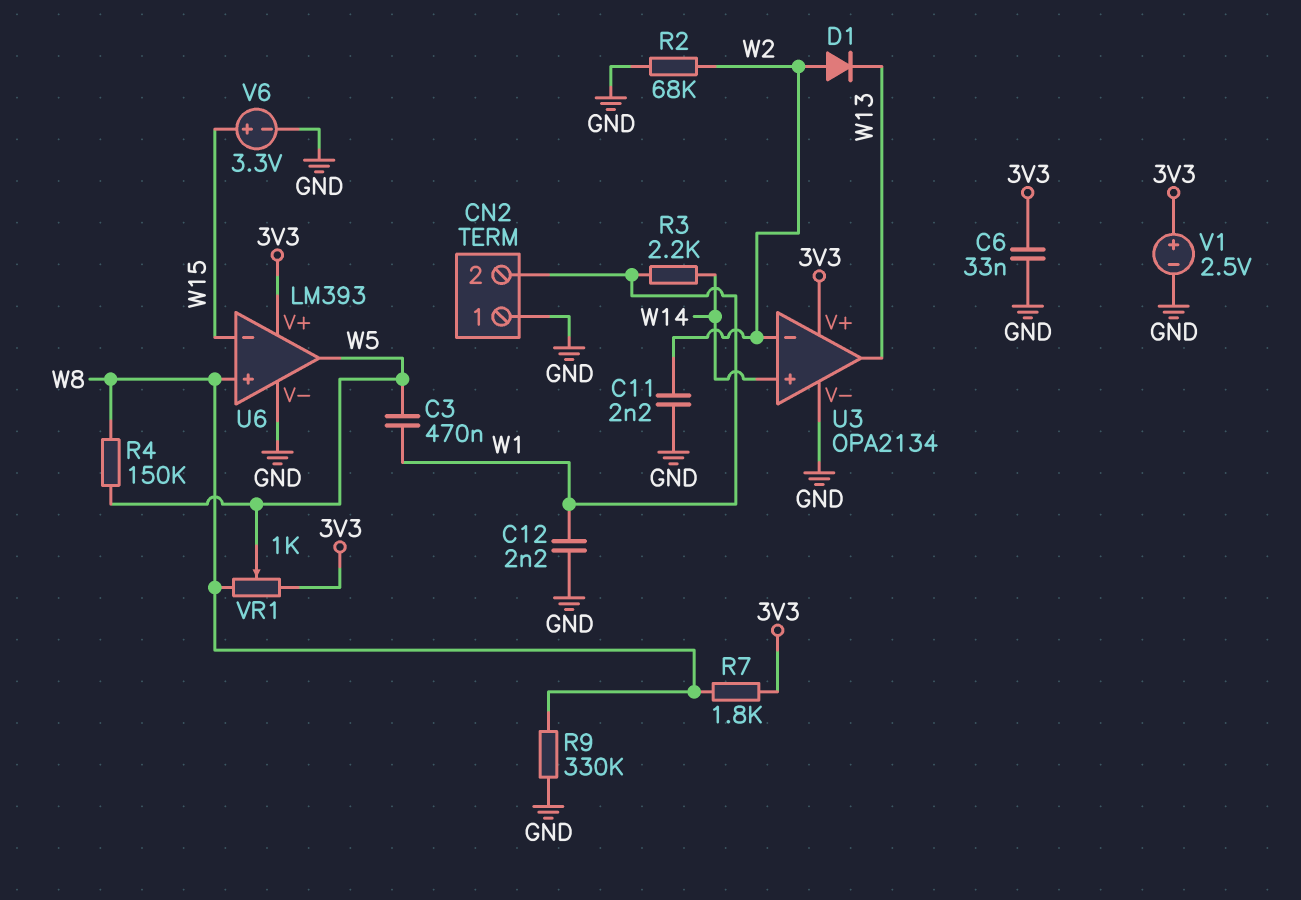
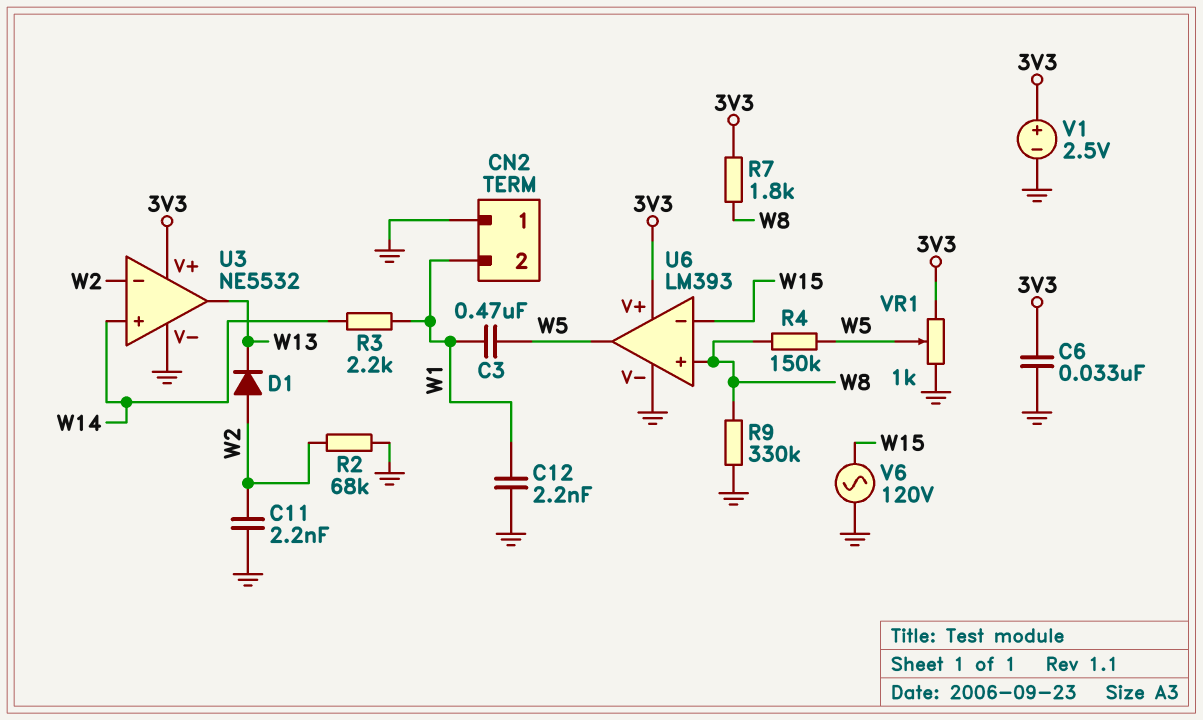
U3: OPA2134 -> NE5532
V6: 3.3V (plus W15, minus GND) -> AC 120V (GND, W15)
VR1: 1k (3V3, W8, wiper W5) -> 1k (3V3, GND, wiper W5)

